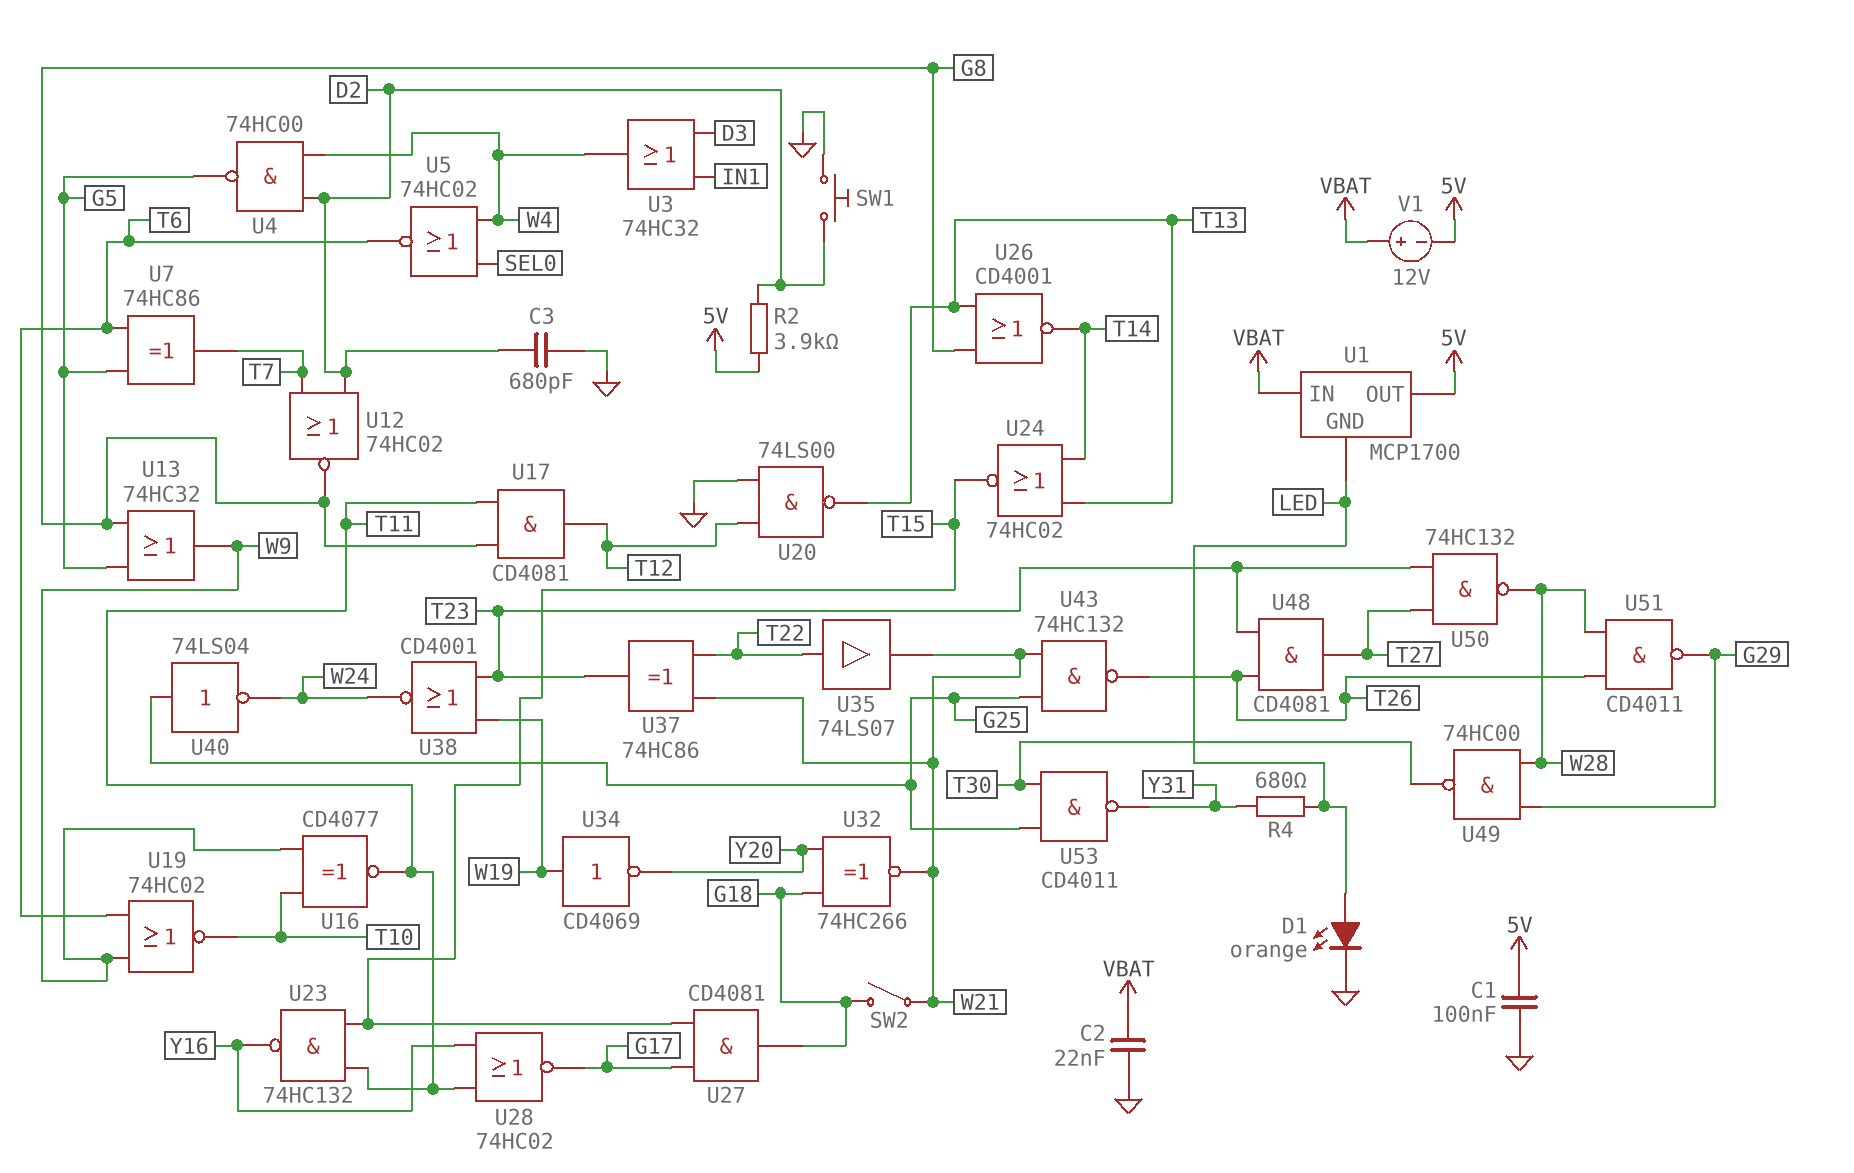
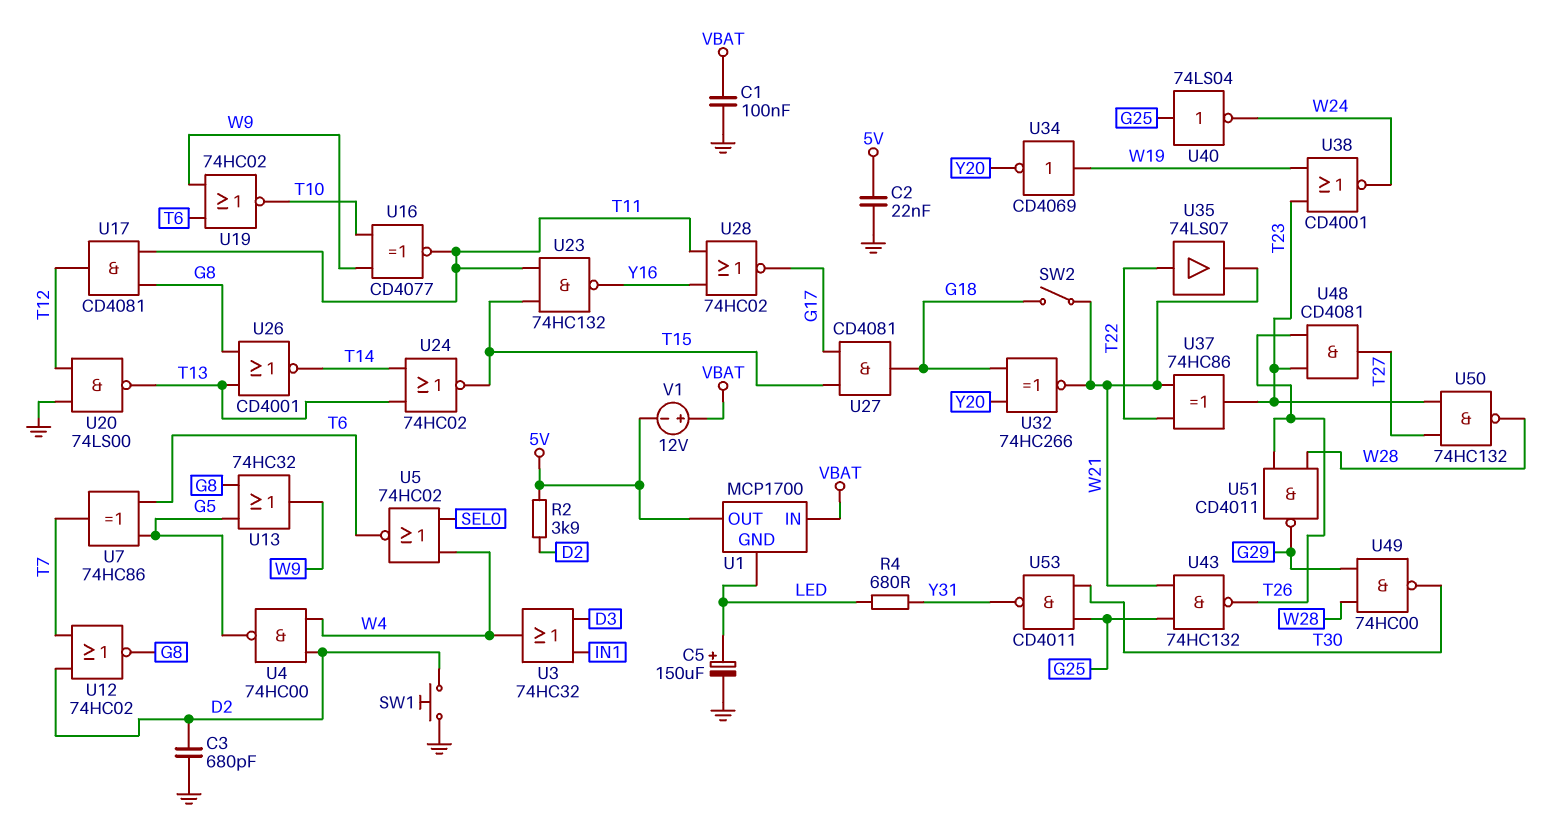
C1: 100nF (5V, GND) -> 100nF (GND, VBAT)
C2: 22nF (GND, VBAT) -> 22nF (5V, GND)
C5: none -> 150uF (plus LED, minus GND)
D1: LED orange (A LED, K GND) -> none

